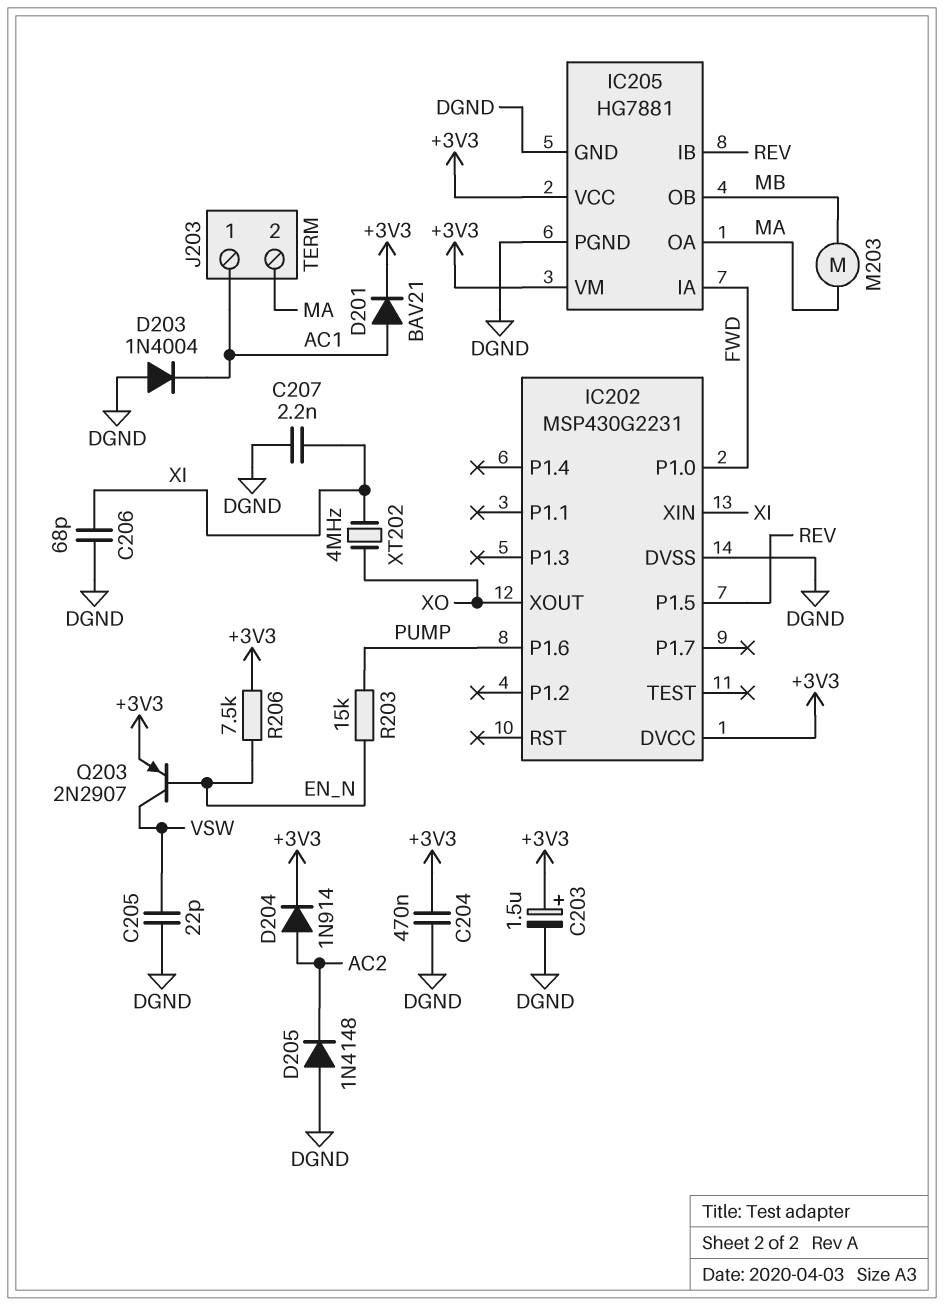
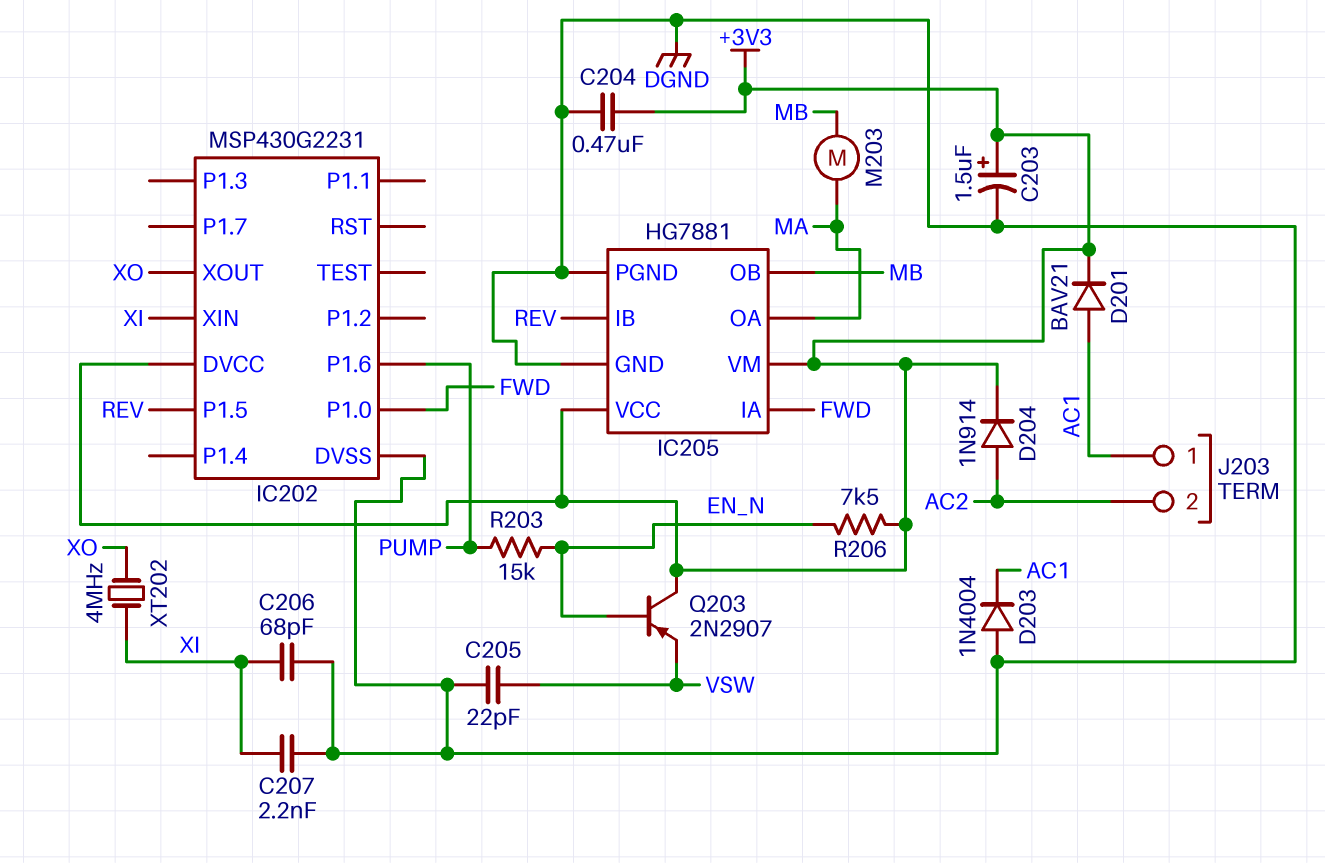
D205: diode 1N4148 (A DGND, K AC2) -> none
J203 pin 2: MA -> AC2
Q203: PNP 2N2907 (B EN_N, C VSW, E +3V3) -> PNP 2N2907 (B EN_N, C +3V3, E VSW)

